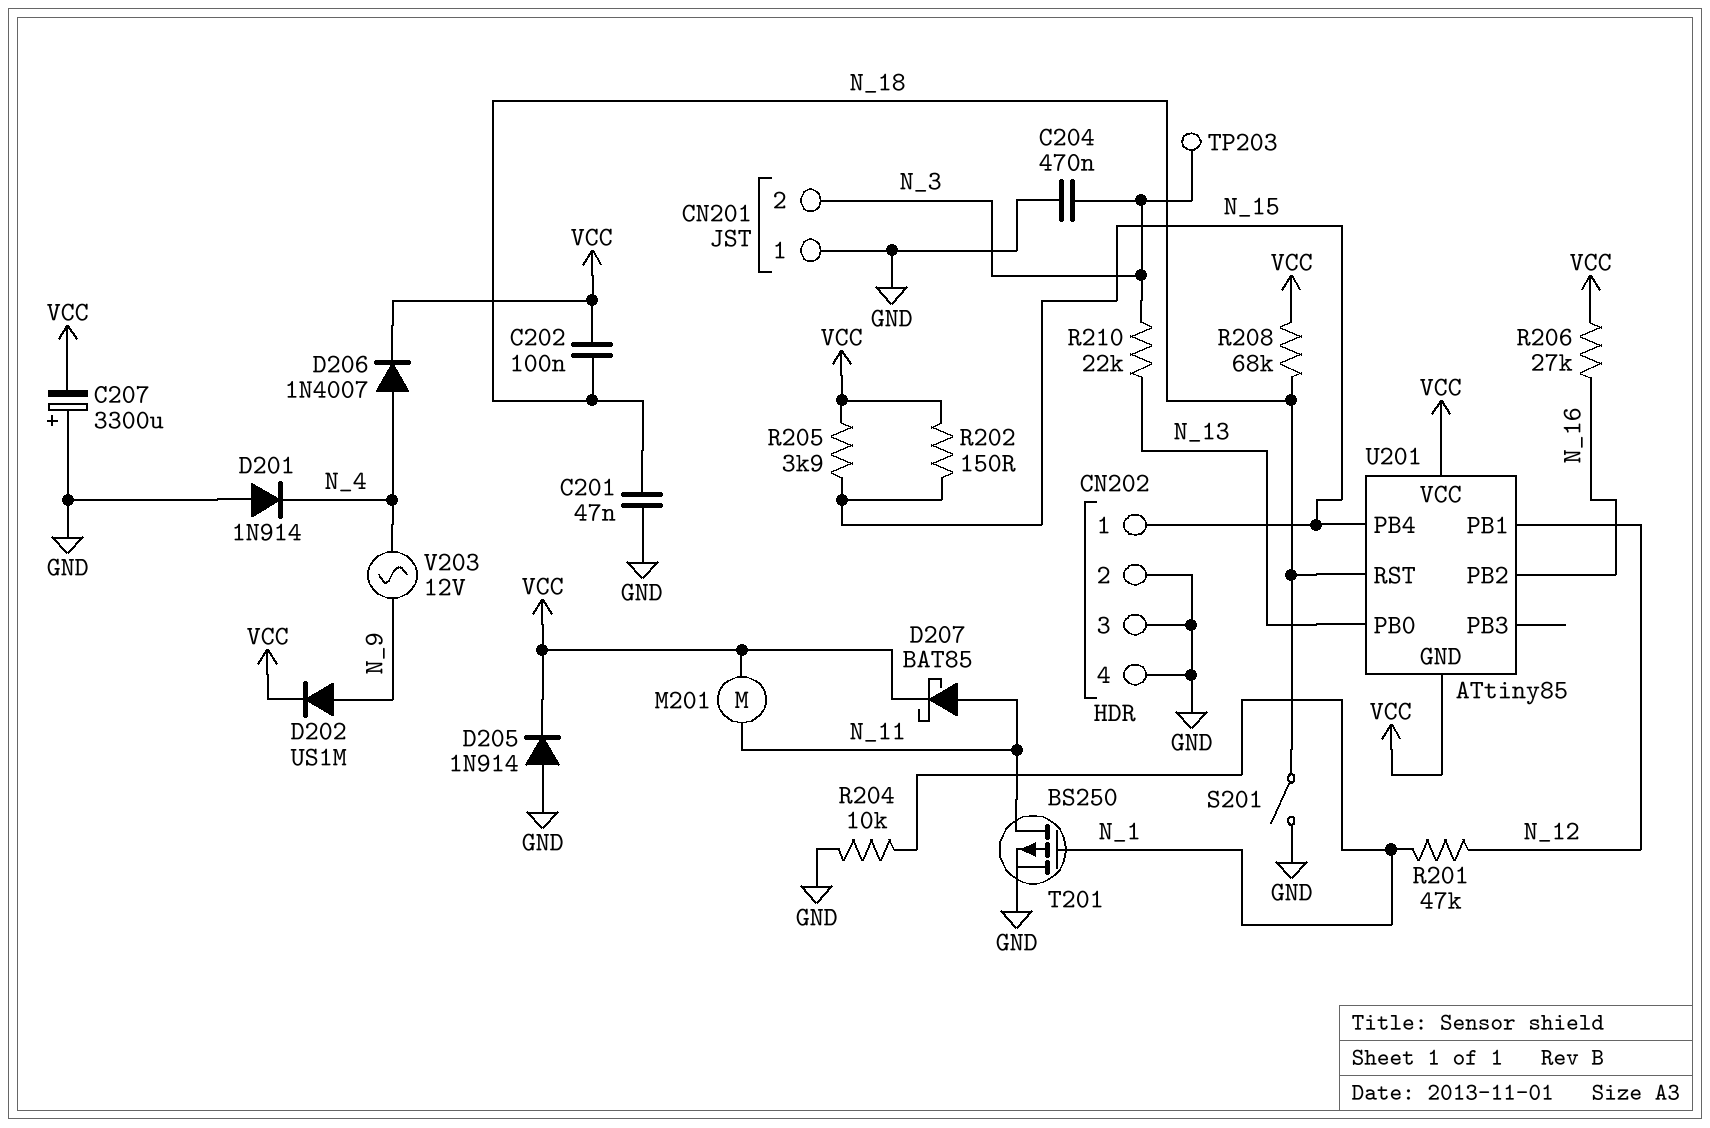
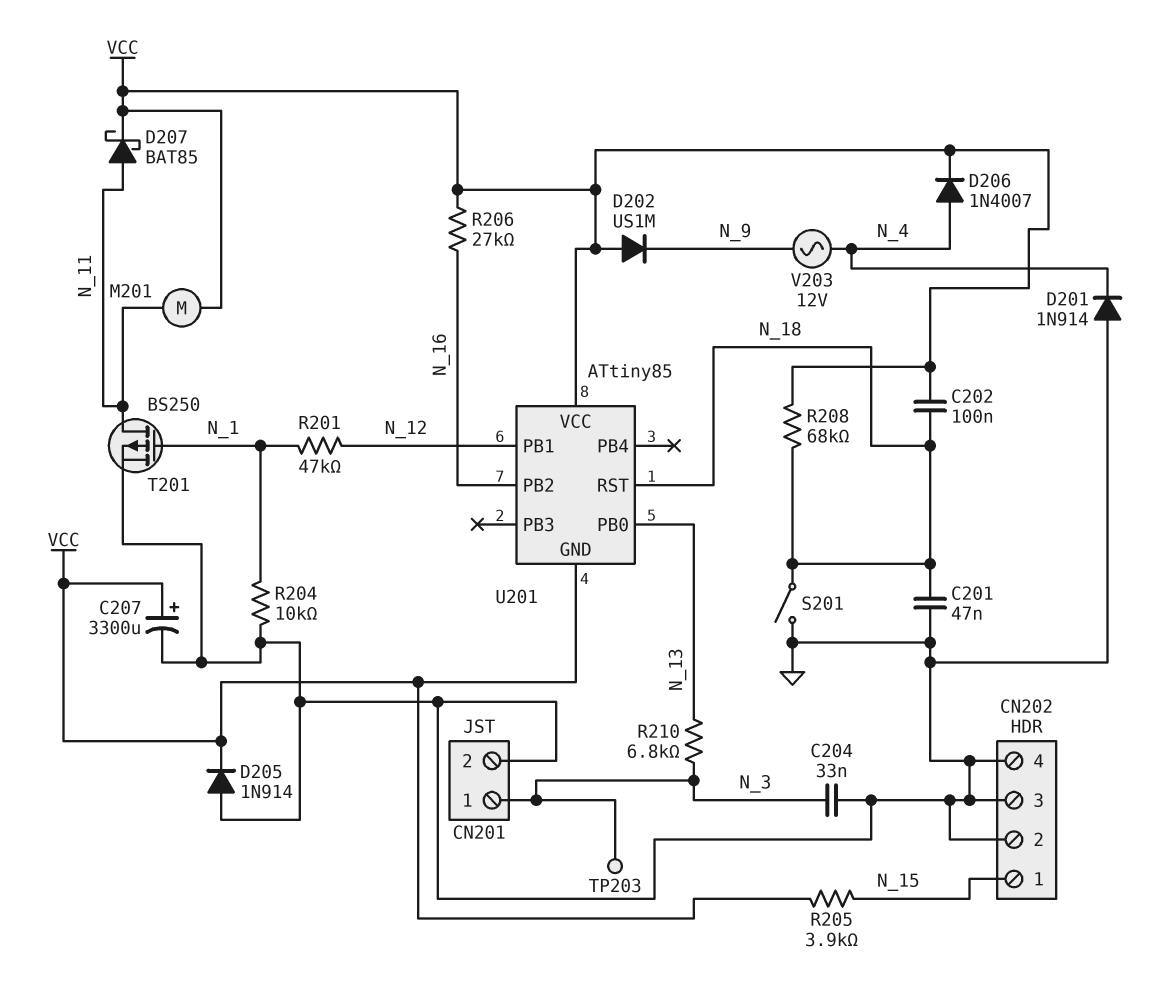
C204: 470nF (GND, N_3) -> 33nF (GND, N_3)
C207: 3300uF (plus GND, minus VCC) -> 3300uF (plus VCC, minus GND)
CN201 pin 1: GND -> N_3
CN201 pin 2: N_3 -> GND
D202: diode US1M (A N_9, K VCC) -> diode US1M (A VCC, K N_9)
R202: 150 (N_15, VCC) -> none
R210: 22k (N_3, N_13) -> 6.8k (N_3, N_13)
U201 pin PB4: N_15 -> none

